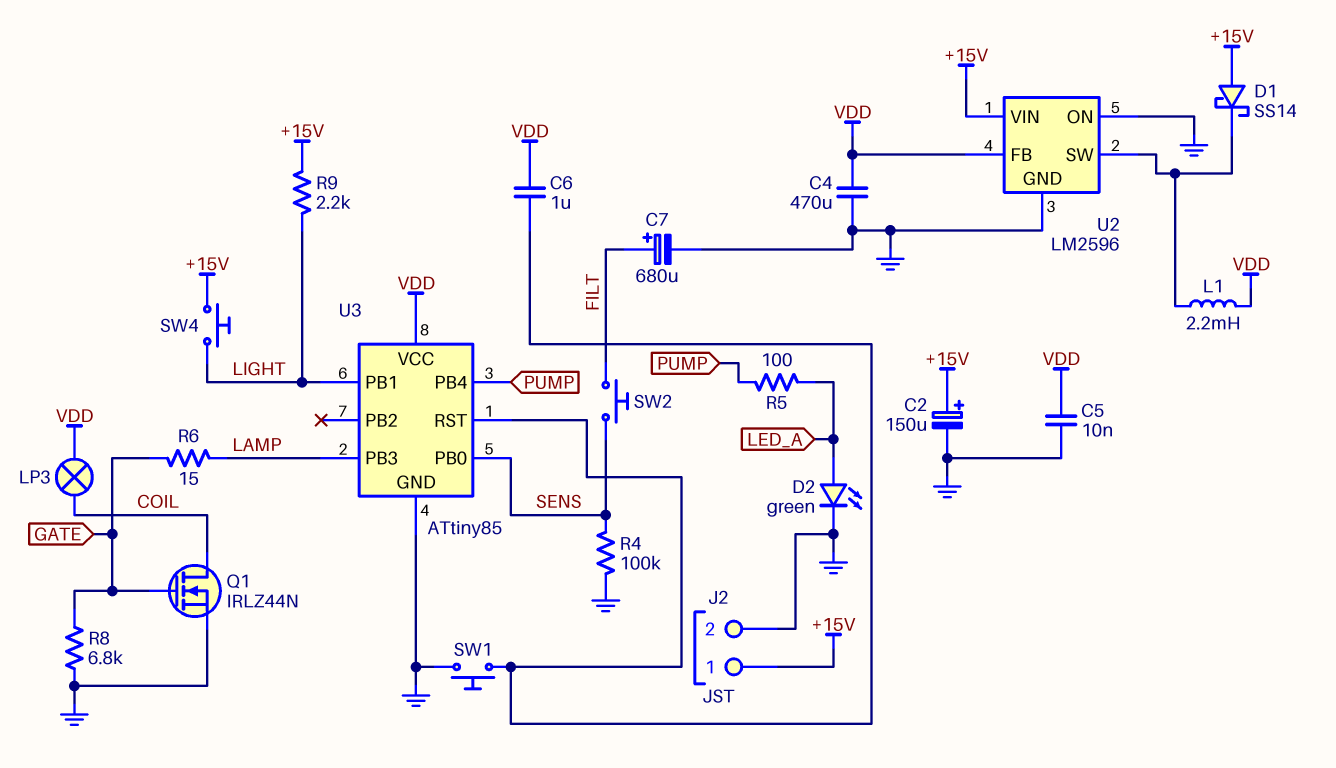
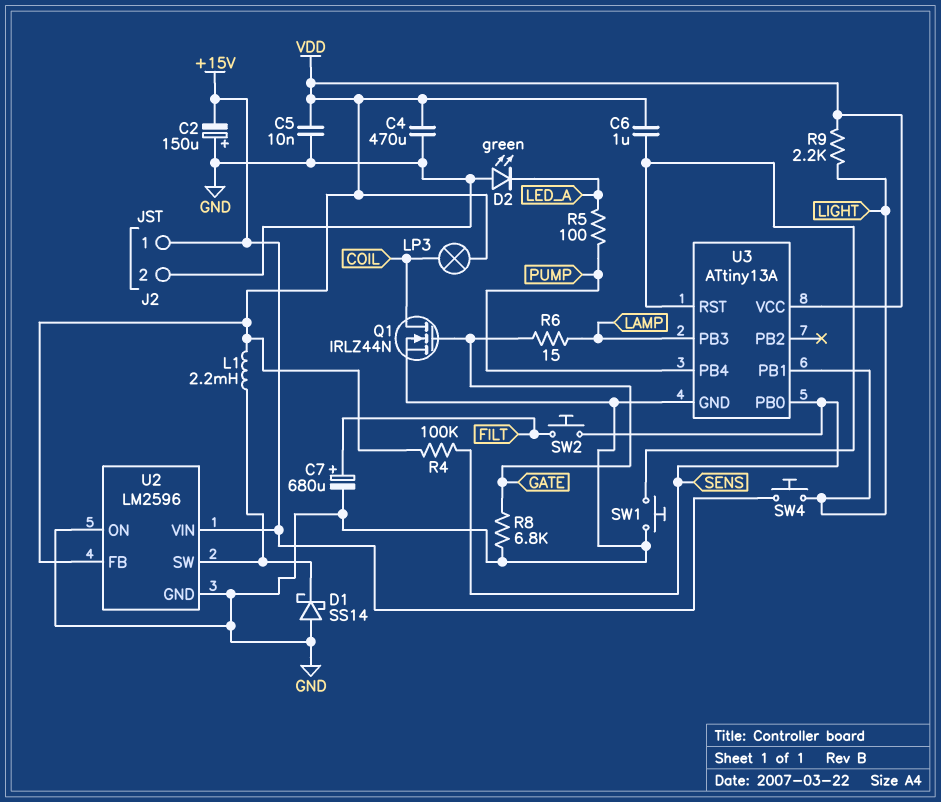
C2: 150uF (plus +15V, minus GND) -> 150uF (plus GND, minus +15V)
D1: schottky SS14 (A +15V, K U2/SW) -> schottky SS14 (A GND, K U2/SW)
D2: LED green (A LED_A, K GND) -> LED green (A GND, K LED_A)
R4: 100k (GND, SENS) -> 100k (SENS, VDD)
R9: 2.2k (+15V, LIGHT) -> 2.2k (LIGHT, VDD)
U3: ATtiny85 -> ATtiny13A

